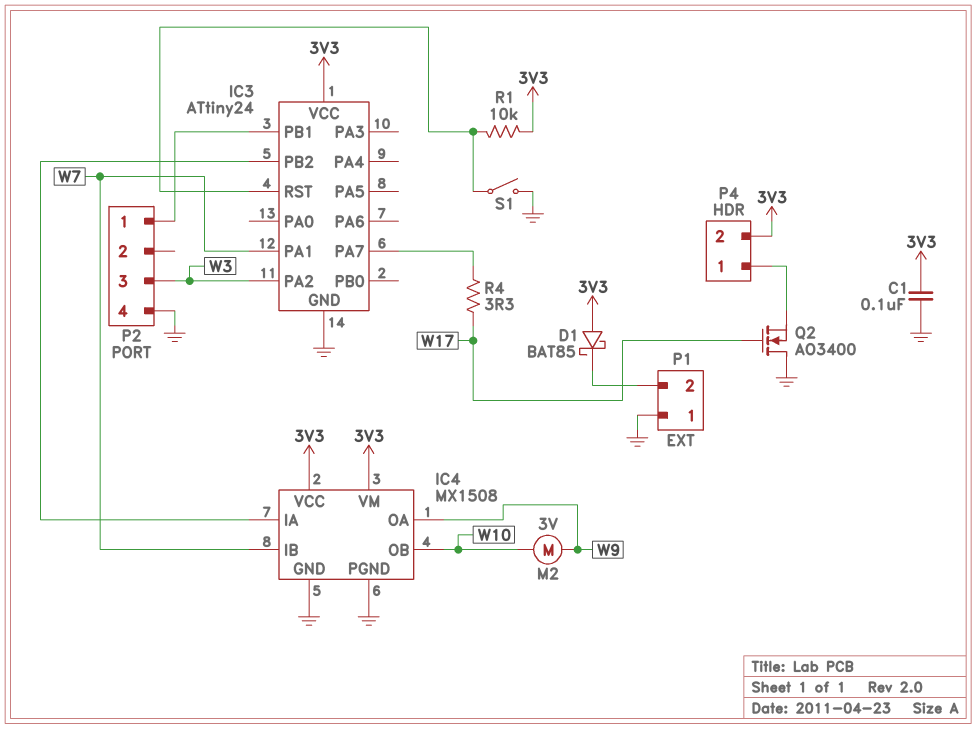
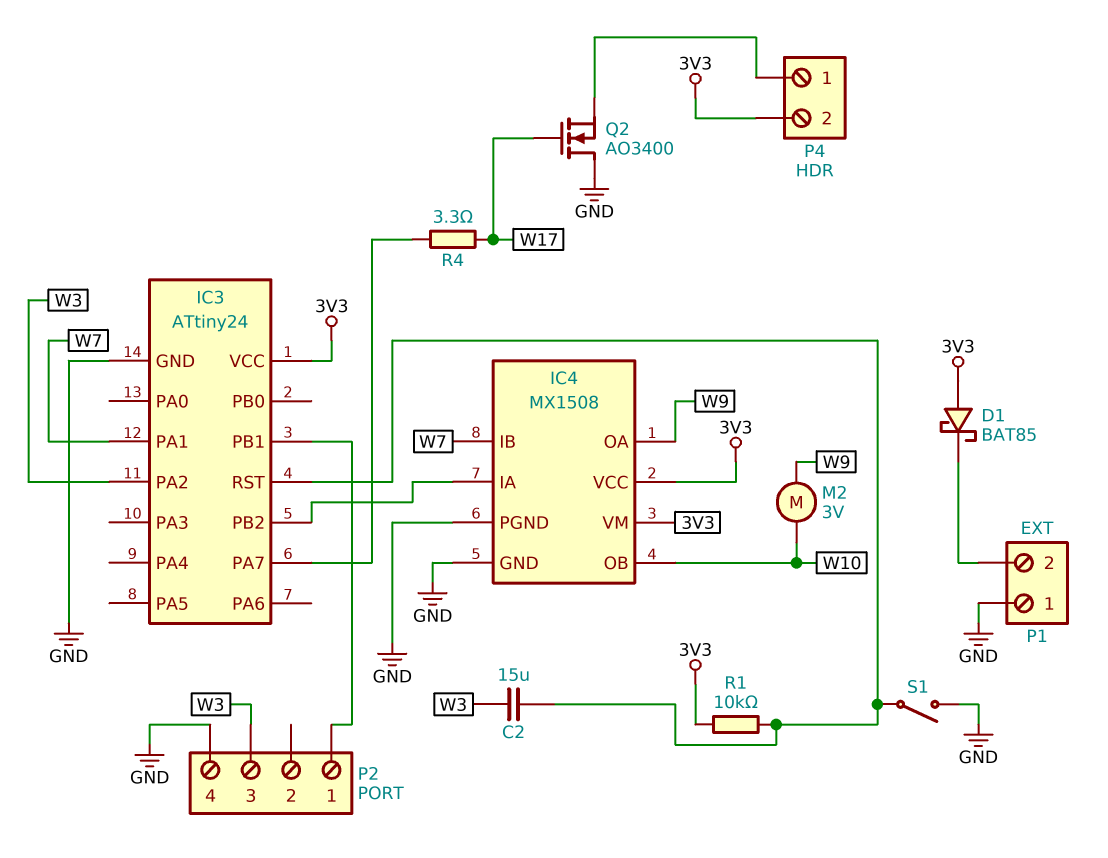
C1: 100nF (3V3, GND) -> none
C2: none -> 15uF (IC3/RST, W3)

